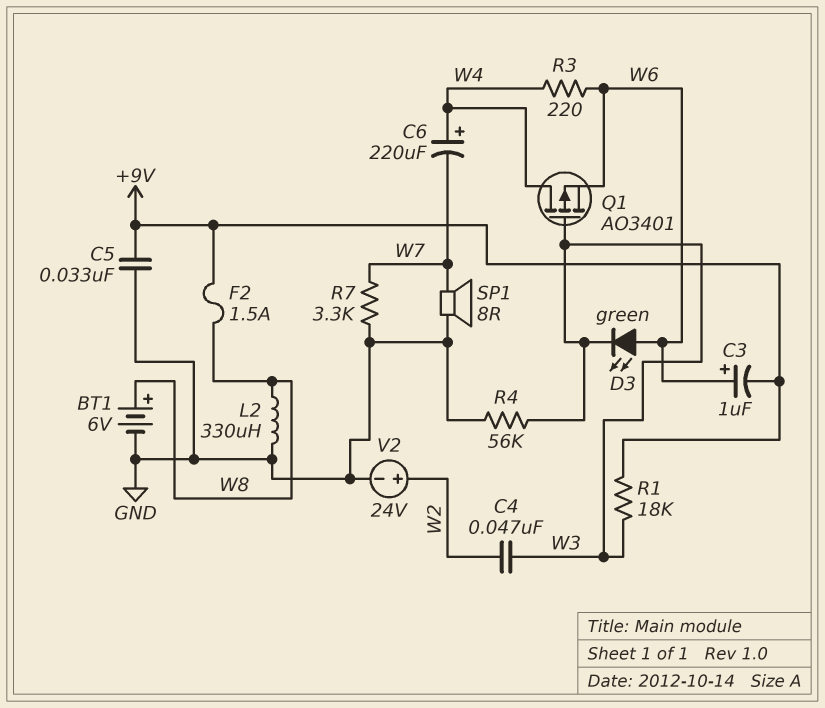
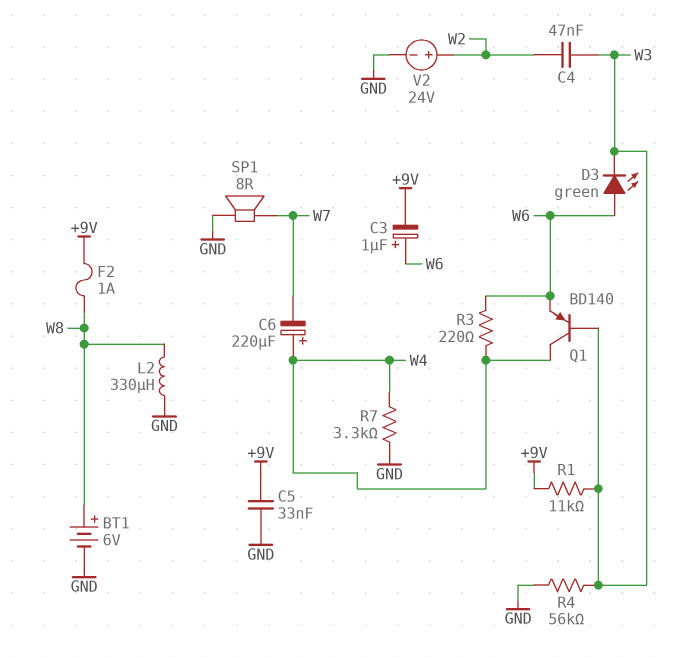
F2: 1.5A (+9V, W8) -> 1A (+9V, W8)
Q1: PMOS AO3401 (G W3, D W4, S W6) -> PNP BD140 (B W3, C W4, E W6)
R1: 18k (+9V, W3) -> 11k (+9V, W3)
R7: 3.3k (GND, W7) -> 3.3k (GND, W4)

